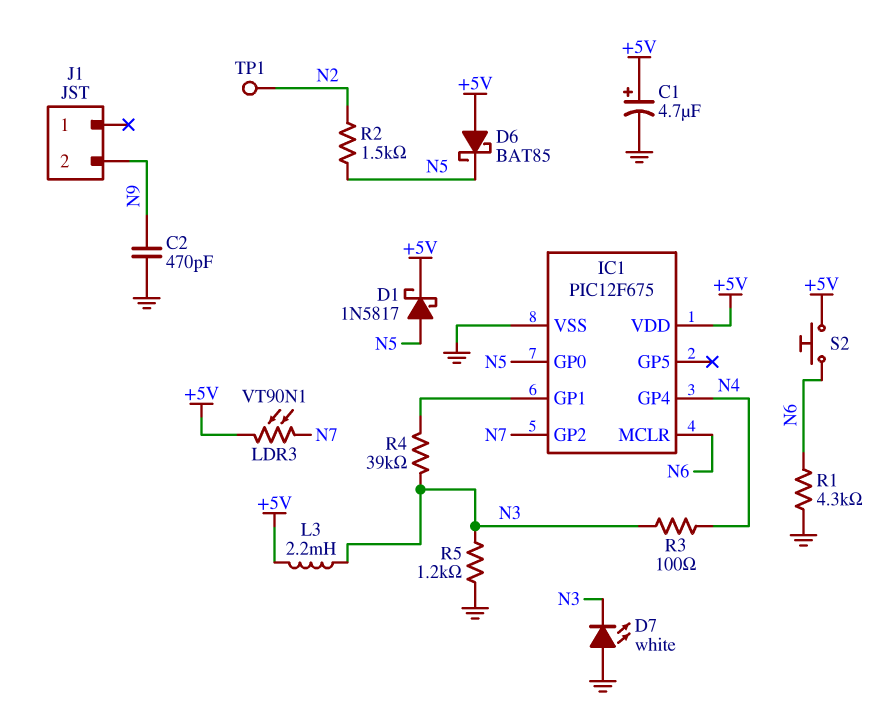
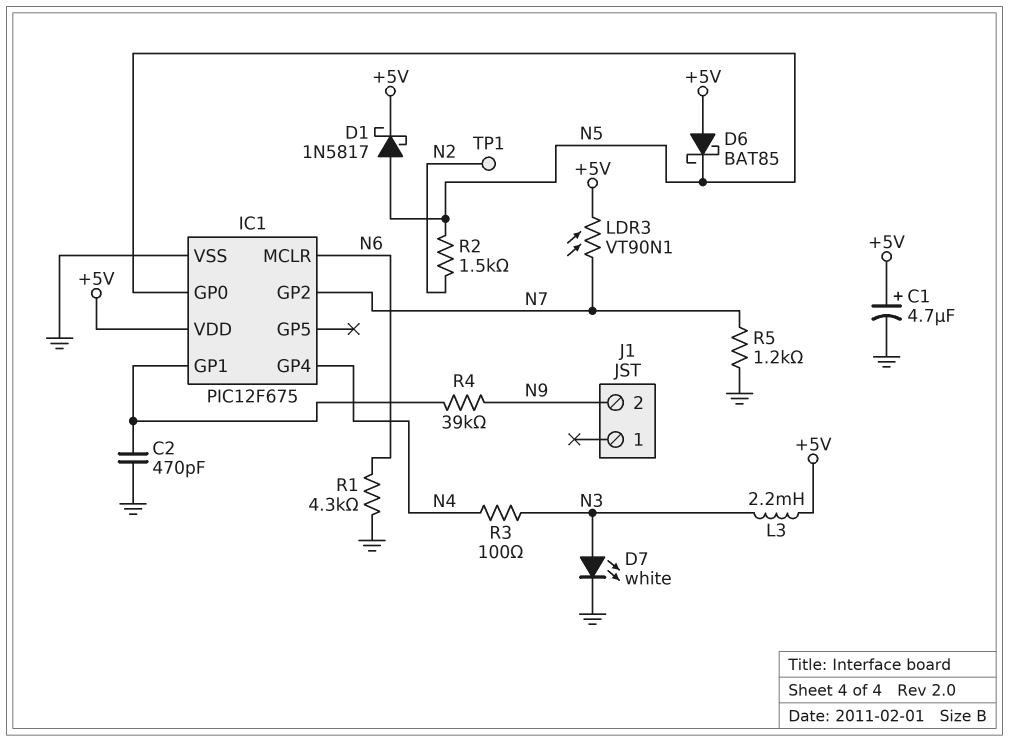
C2: 470pF (GND, N9) -> 470pF (GND, IC1/GP1)
D7: LED white (A GND, K N3) -> LED white (A N3, K GND)
R4: 39k (IC1/GP1, N3) -> 39k (IC1/GP1, N9)
R5: 1.2k (GND, N3) -> 1.2k (GND, N7)
S2: button (+5V, N6) -> none

